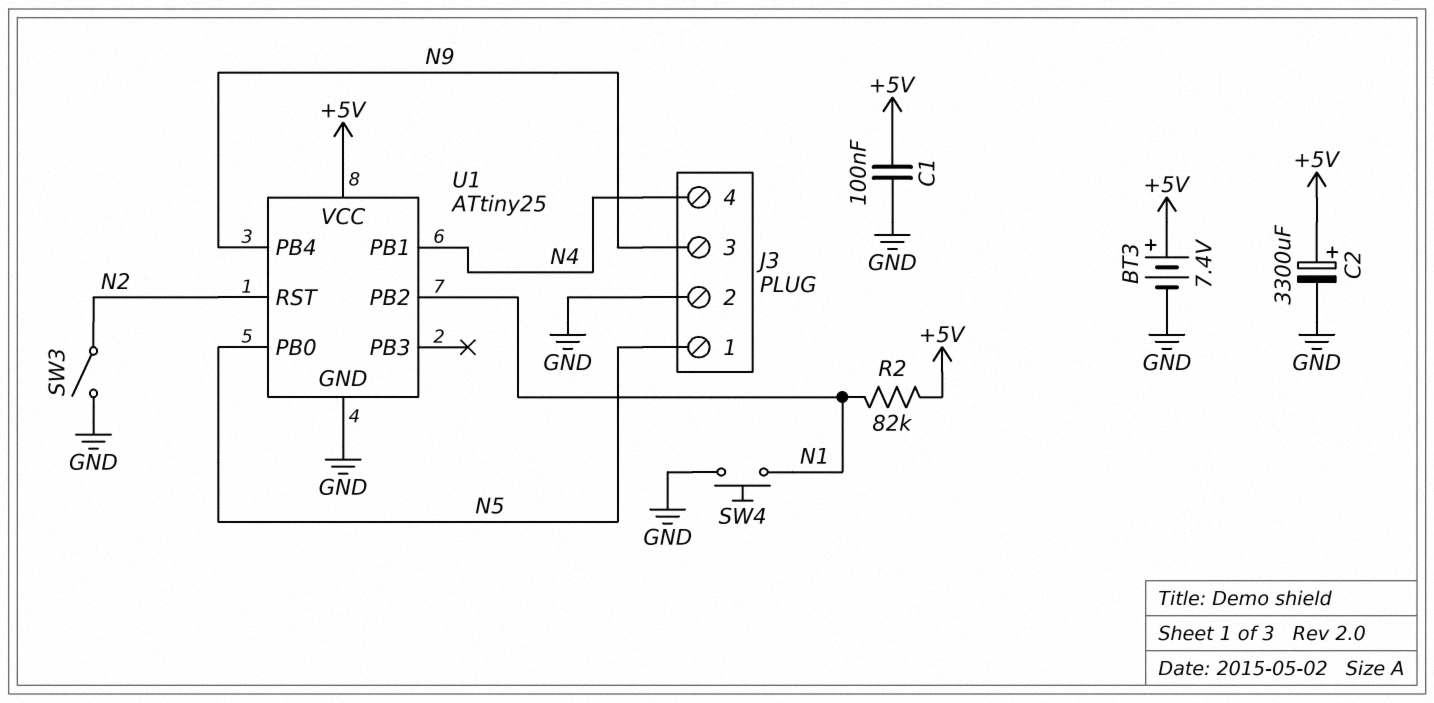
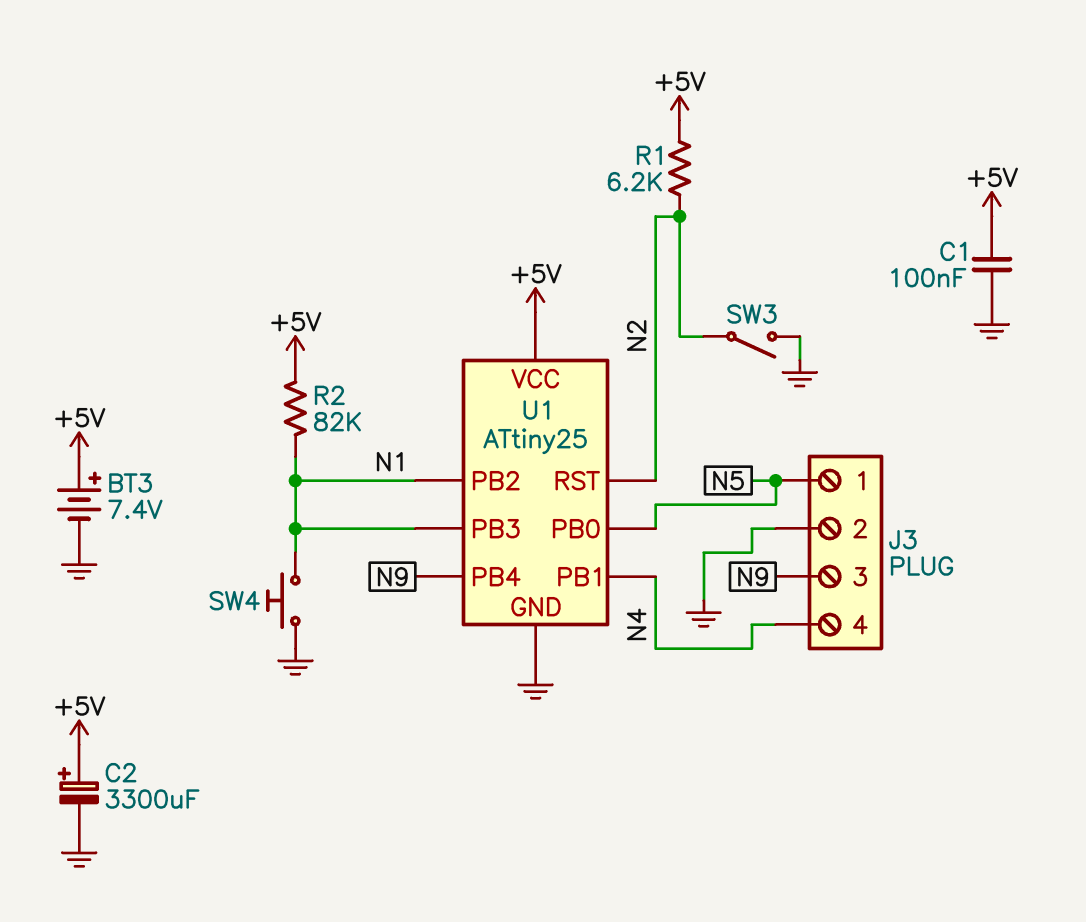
R1: none -> 6.2k (+5V, N2)
U1 pin PB3: none -> N1

